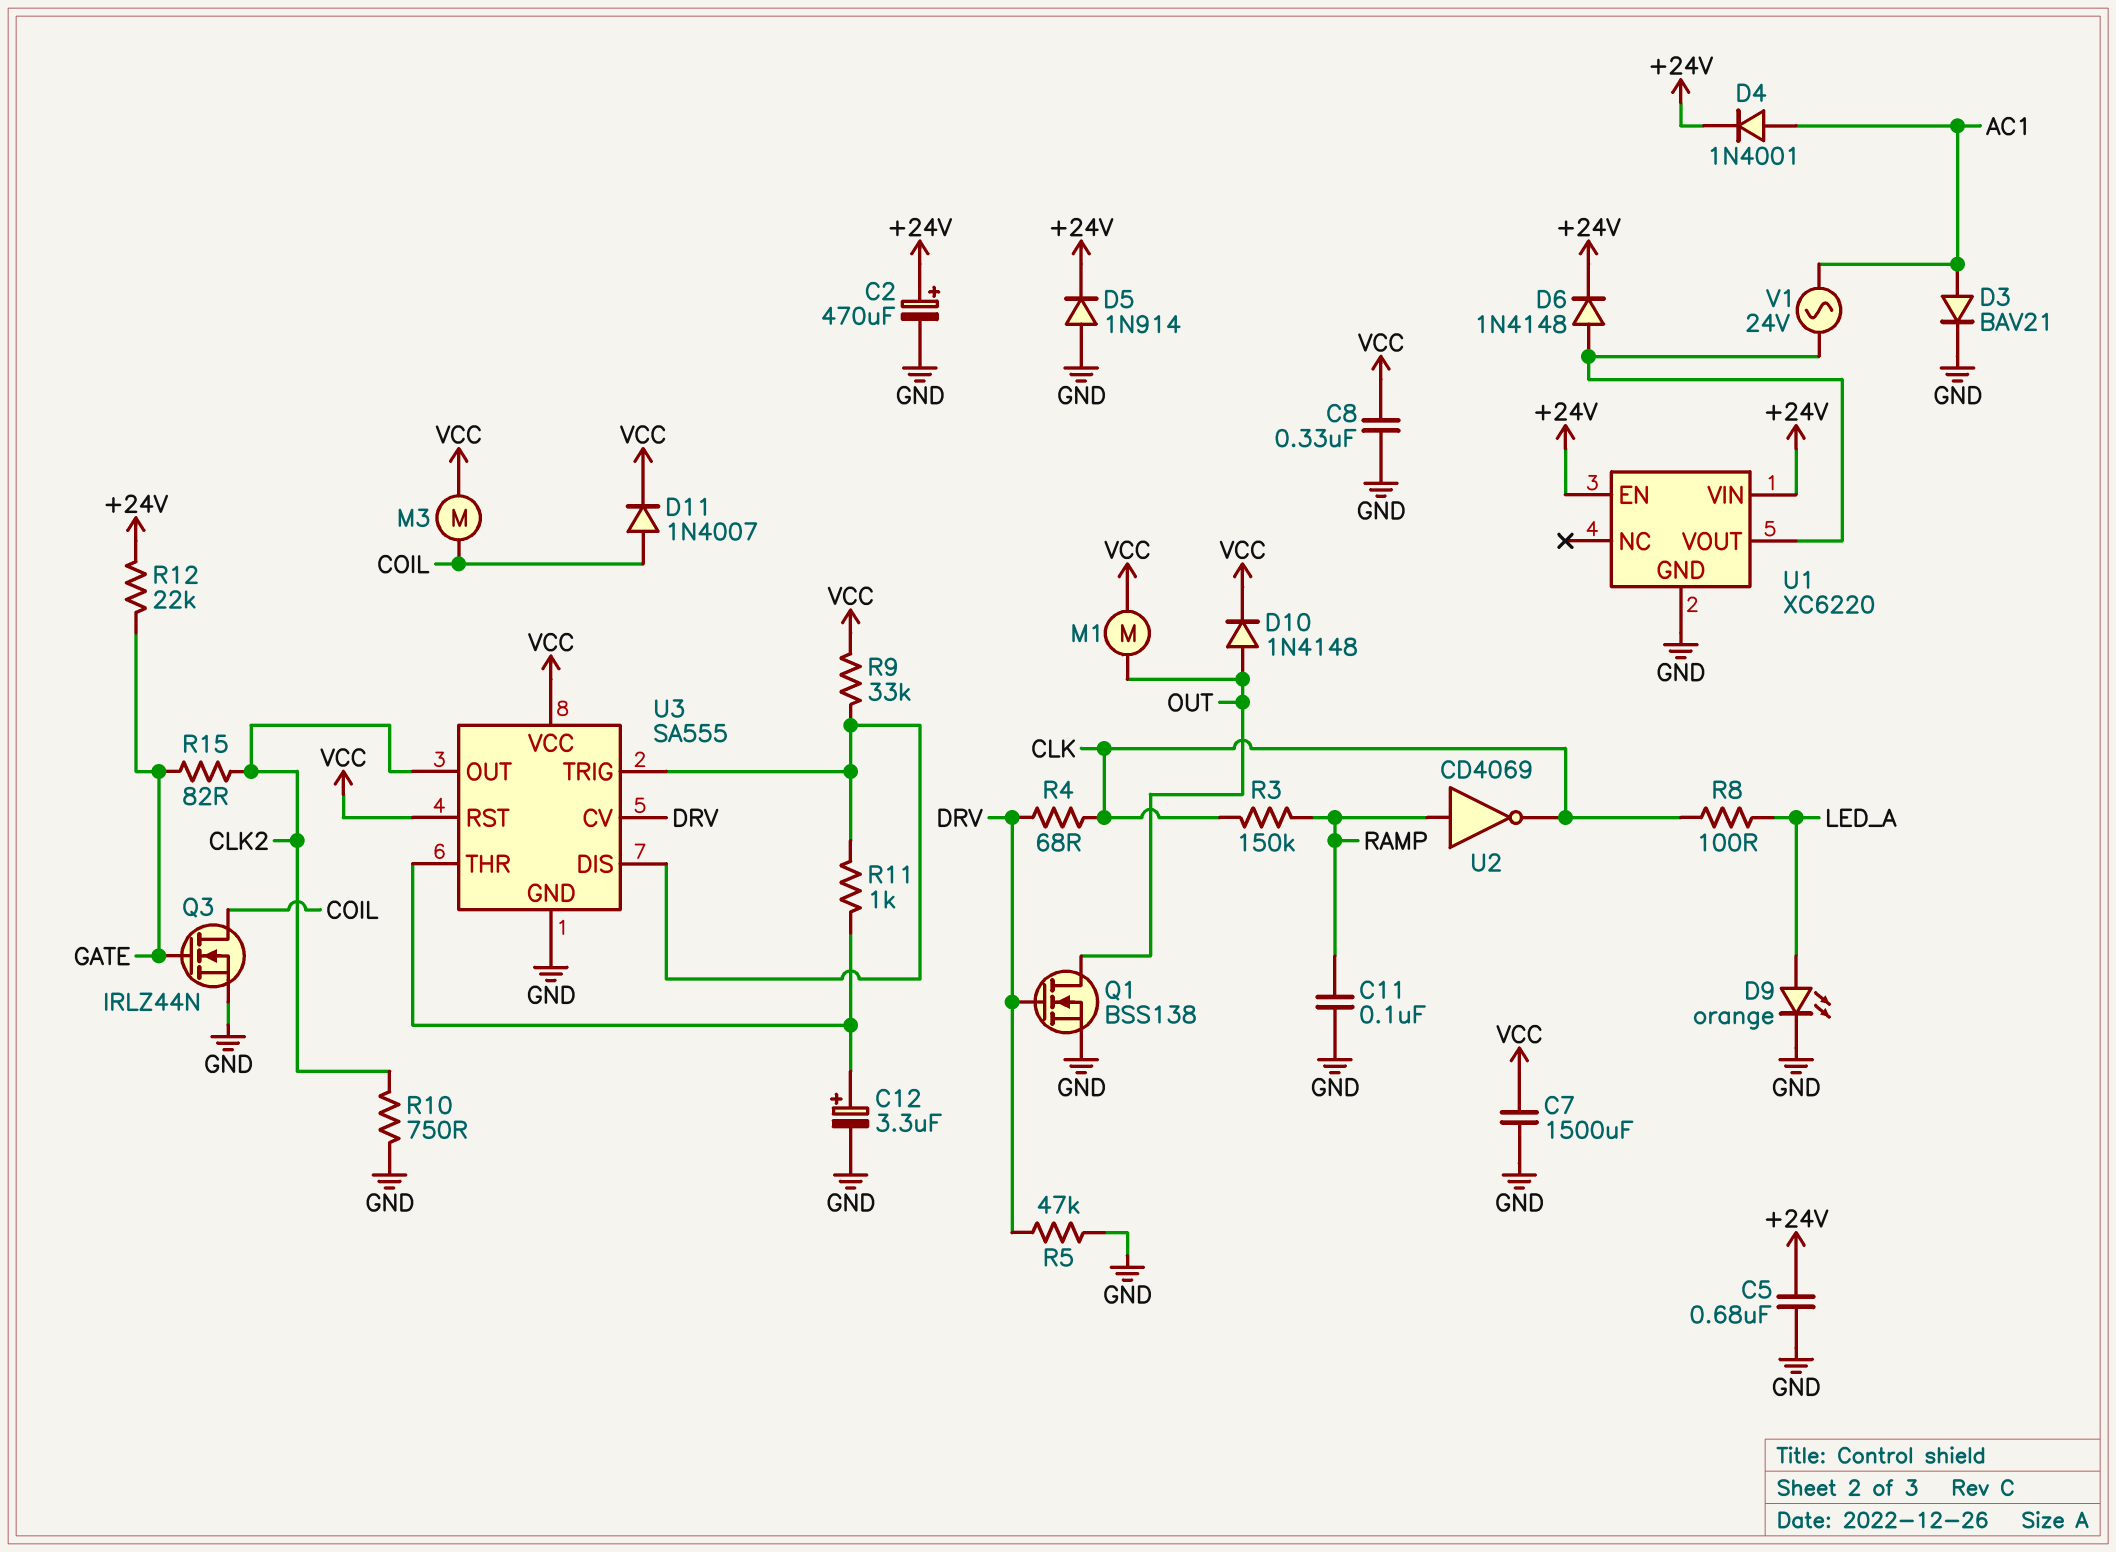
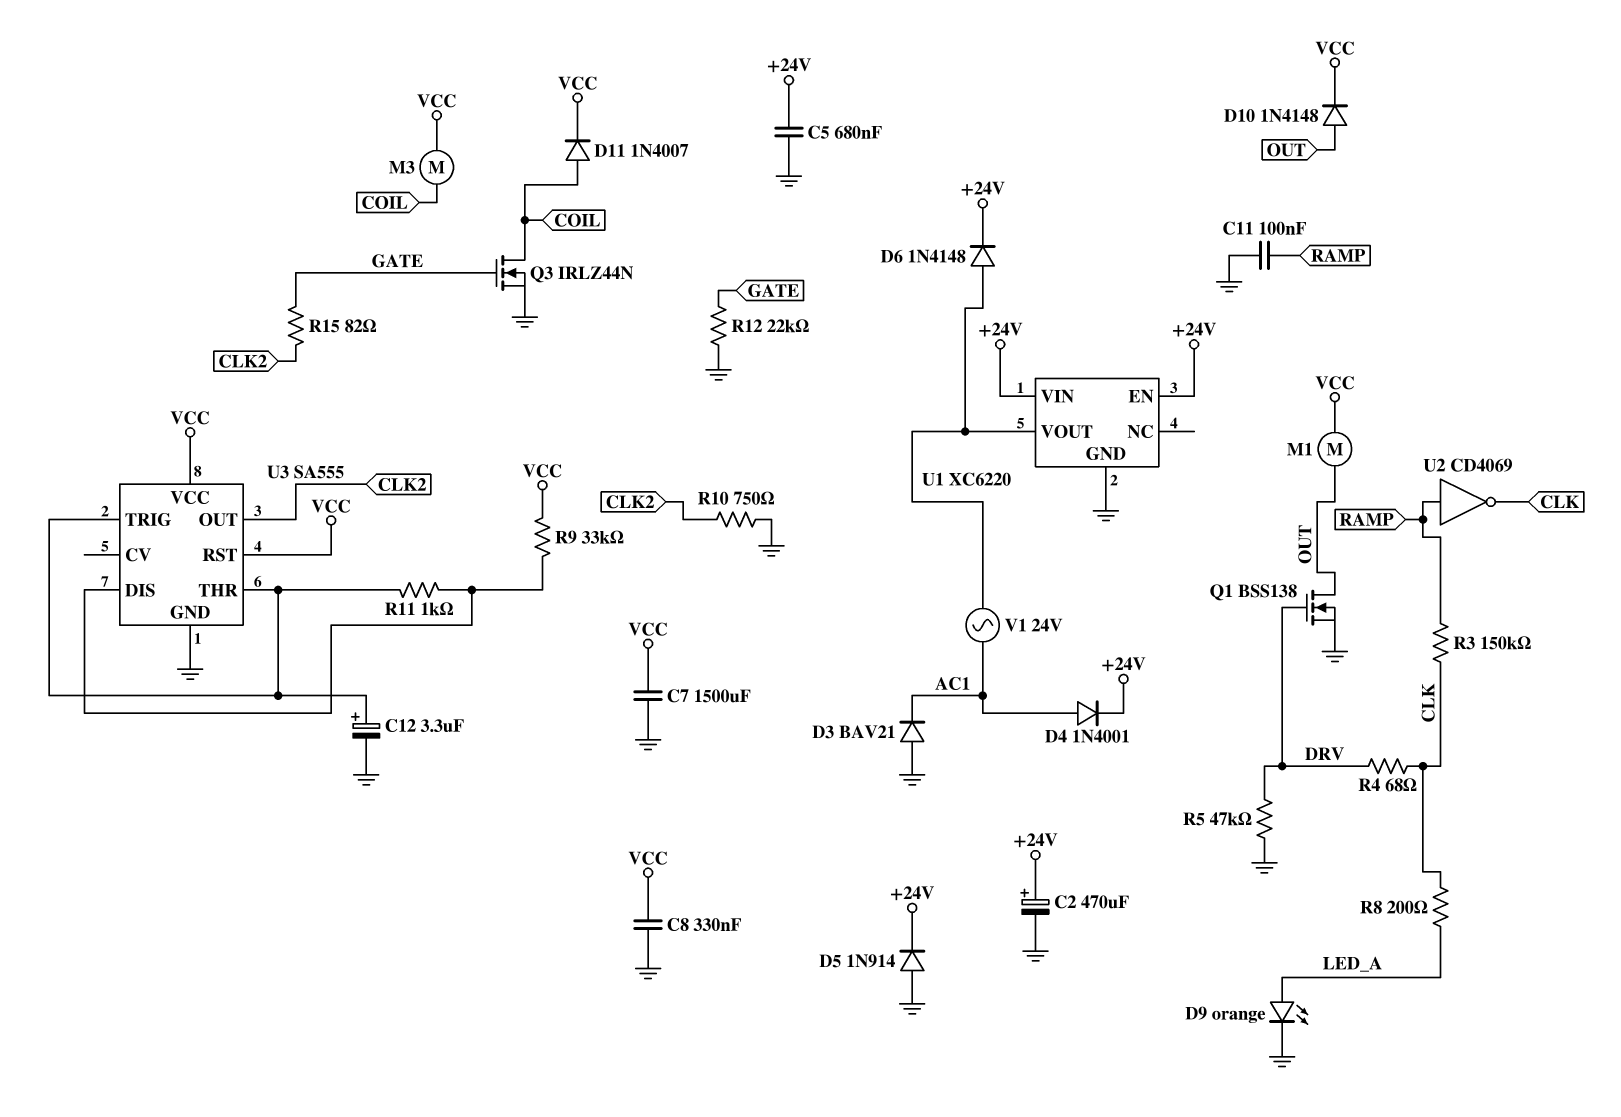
D3: diode BAV21 (A AC1, K GND) -> diode BAV21 (A GND, K AC1)
R8: 100 (CLK, LED_A) -> 200 (CLK, LED_A)
R12: 22k (+24V, GATE) -> 22k (GATE, GND)
U3 pin CV: DRV -> none
U3 pin TRIG: U3/DIS -> U3/THR

